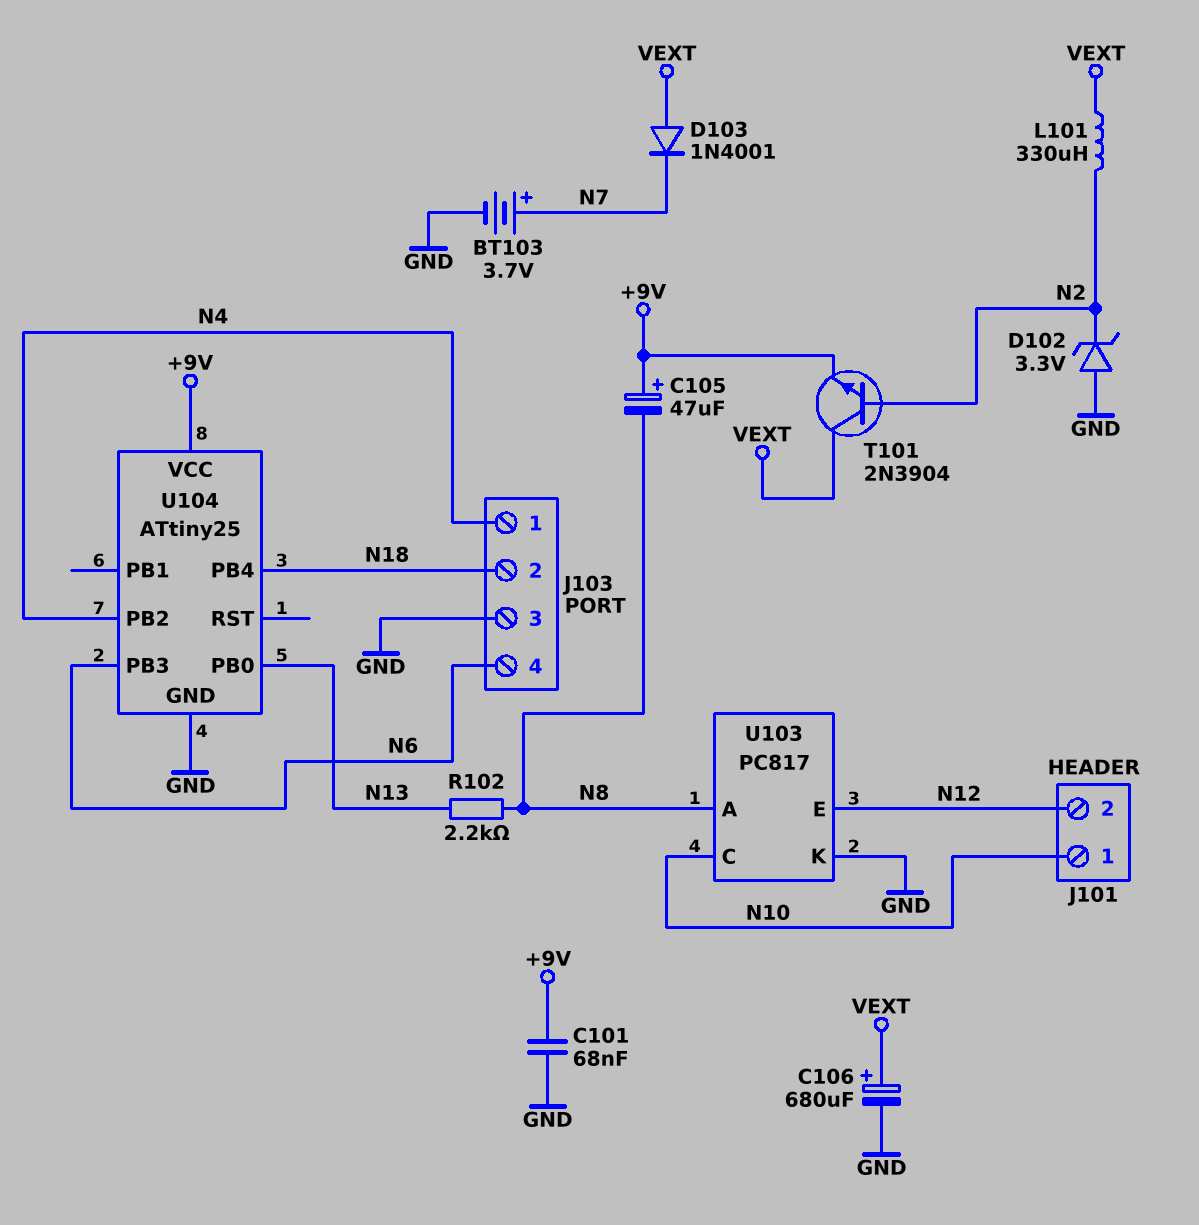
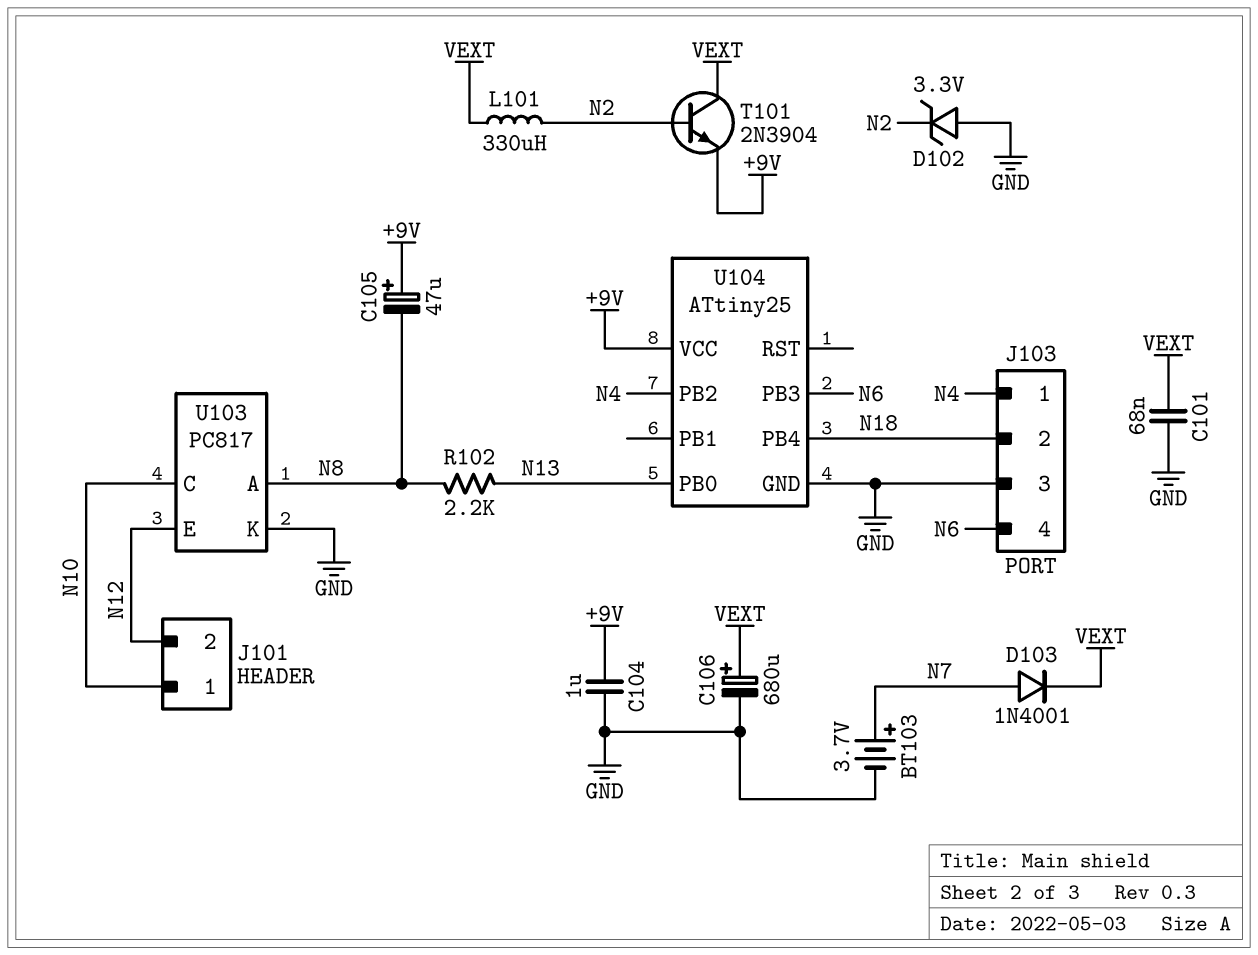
C101: 68nF (+9V, GND) -> 68nF (GND, VEXT)
C104: none -> 1uF (+9V, GND)
D103: diode 1N4001 (A VEXT, K N7) -> diode 1N4001 (A N7, K VEXT)

